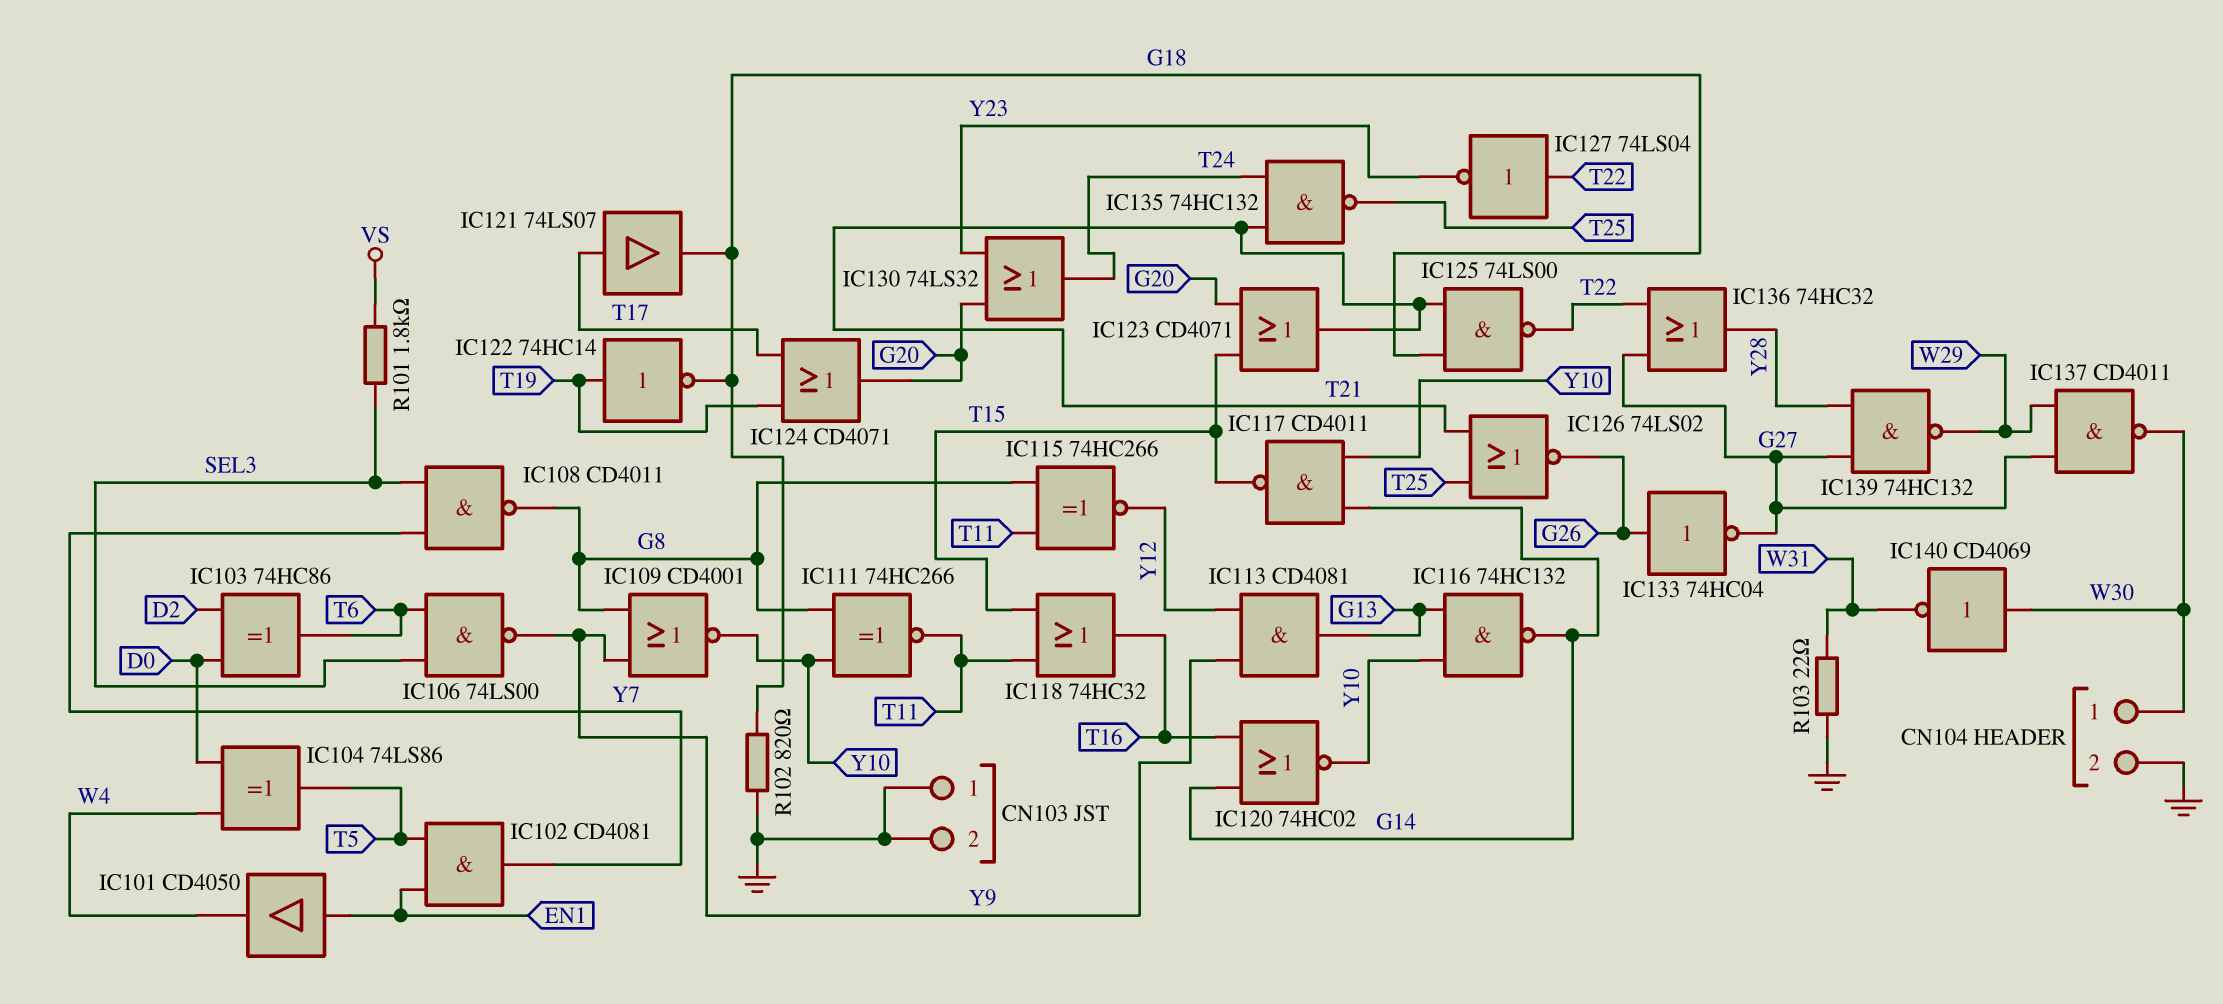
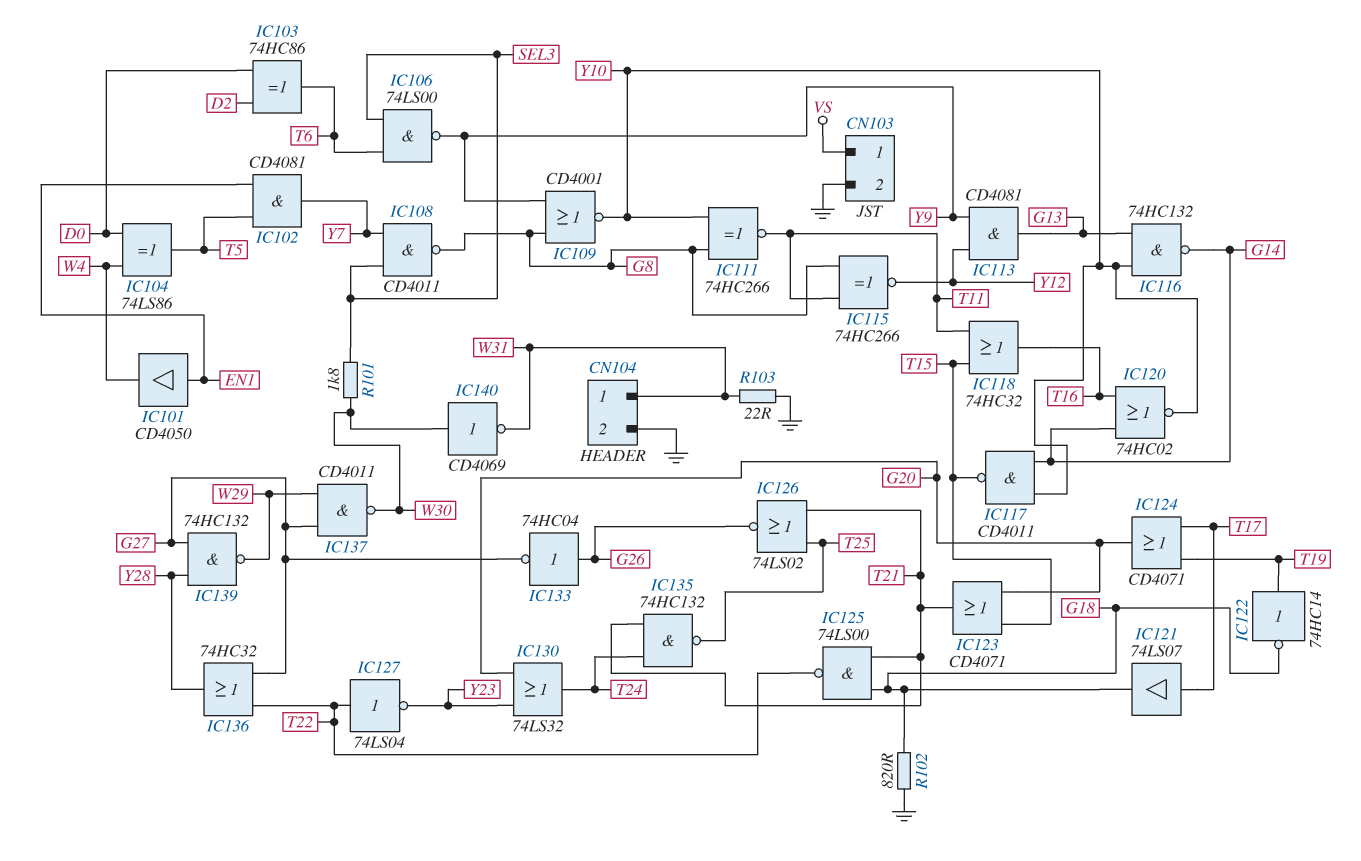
CN103 pin 1: GND -> VS
CN104 pin 1: W30 -> W31
R101: 1.8k (SEL3, VS) -> 1.8k (SEL3, W30)

